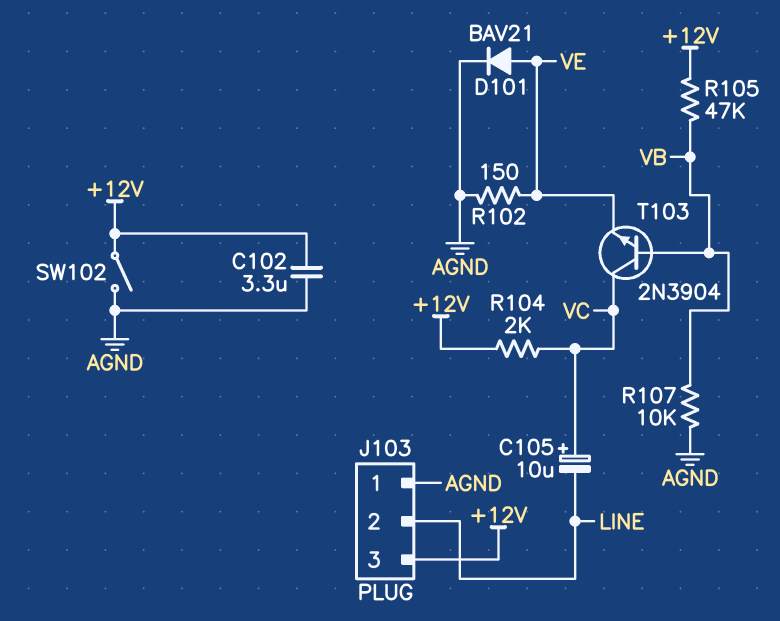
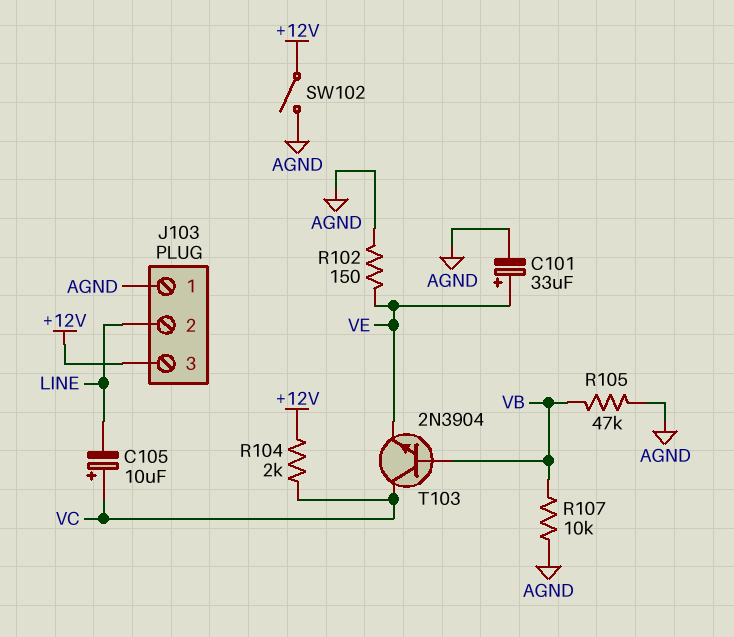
C101: none -> 33uF (plus VE, minus AGND)
C102: 3.3uF (+12V, AGND) -> none
D101: diode BAV21 (A VE, K AGND) -> none
R105: 47k (+12V, VB) -> 47k (AGND, VB)

